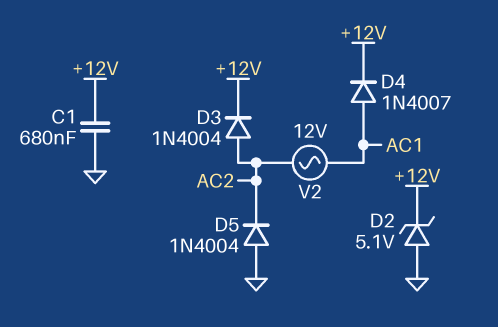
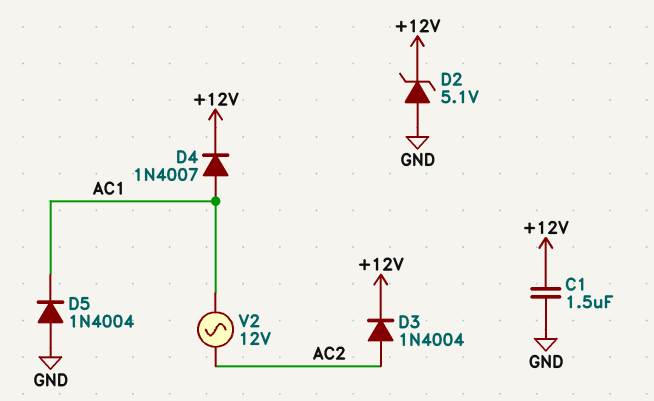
C1: 680nF (+12V, GND) -> 1.5uF (+12V, GND)
D5: diode 1N4004 (A GND, K AC2) -> diode 1N4004 (A GND, K AC1)

